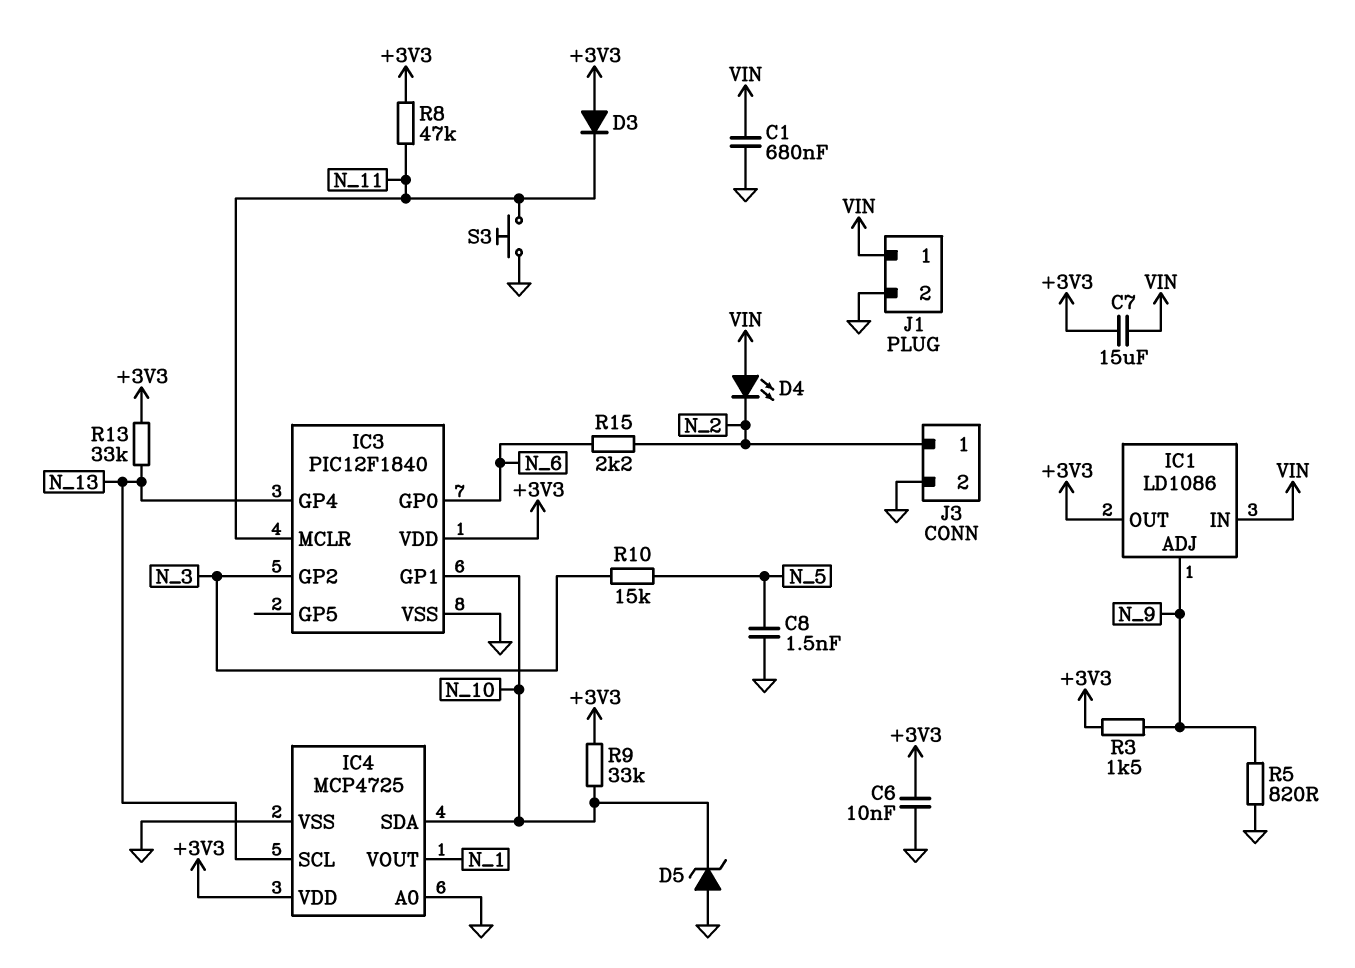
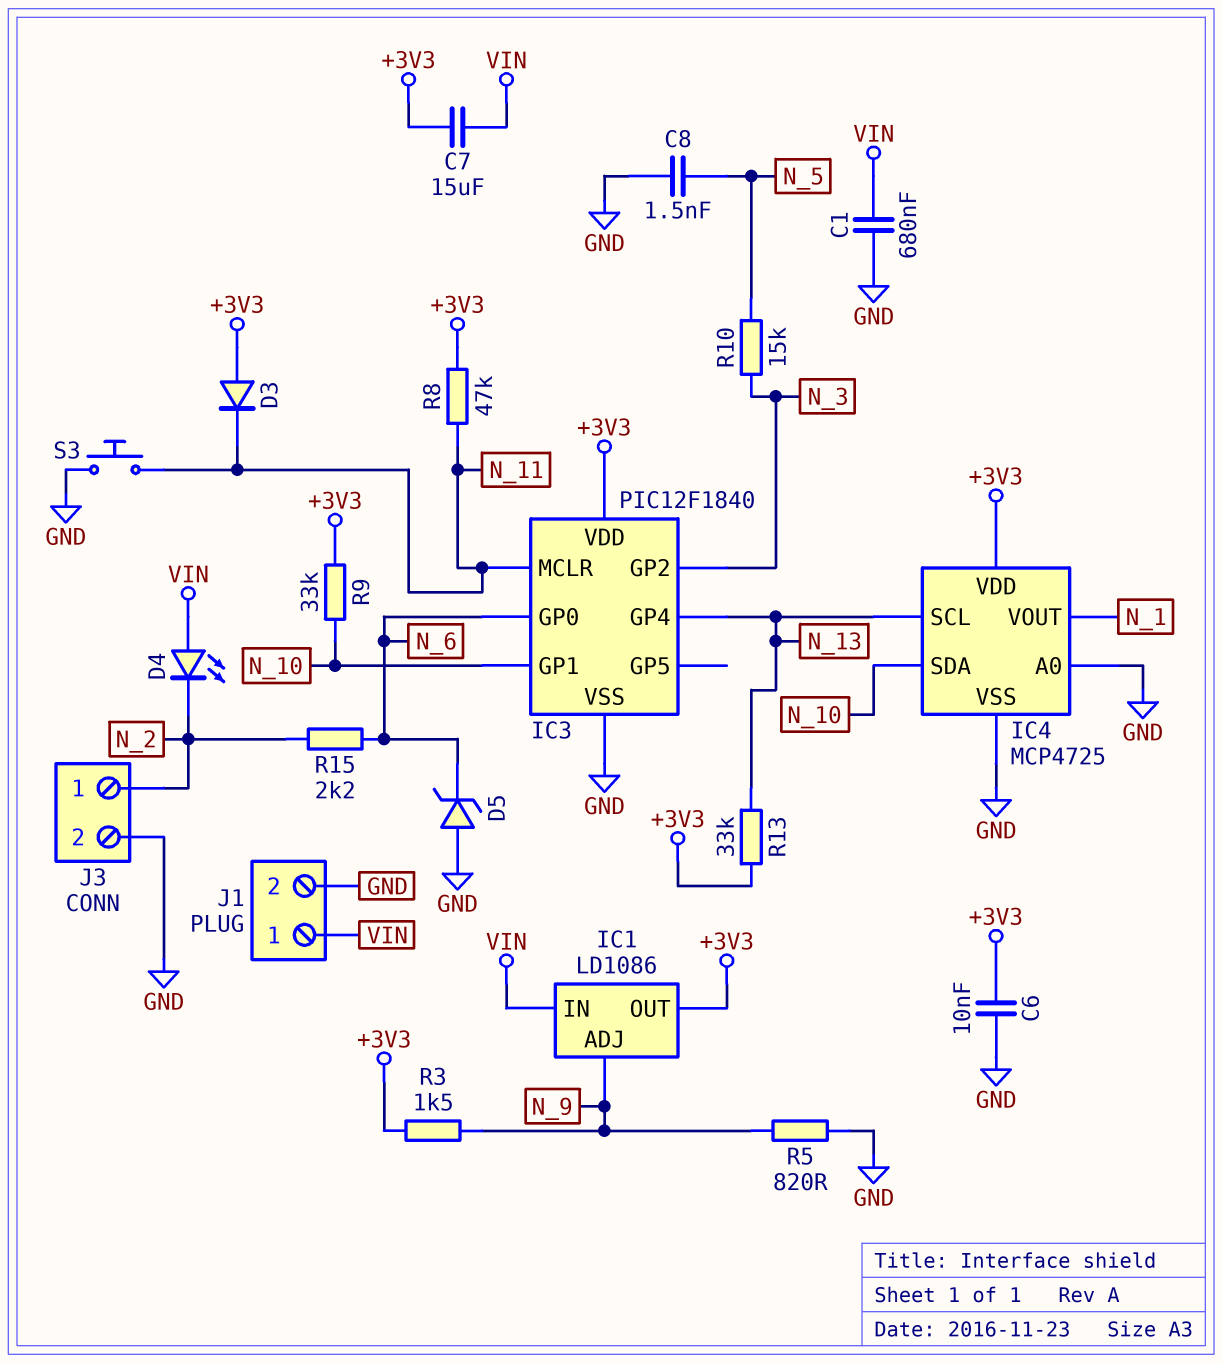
D5: zener (A GND, K N_10) -> zener (A GND, K N_6)

